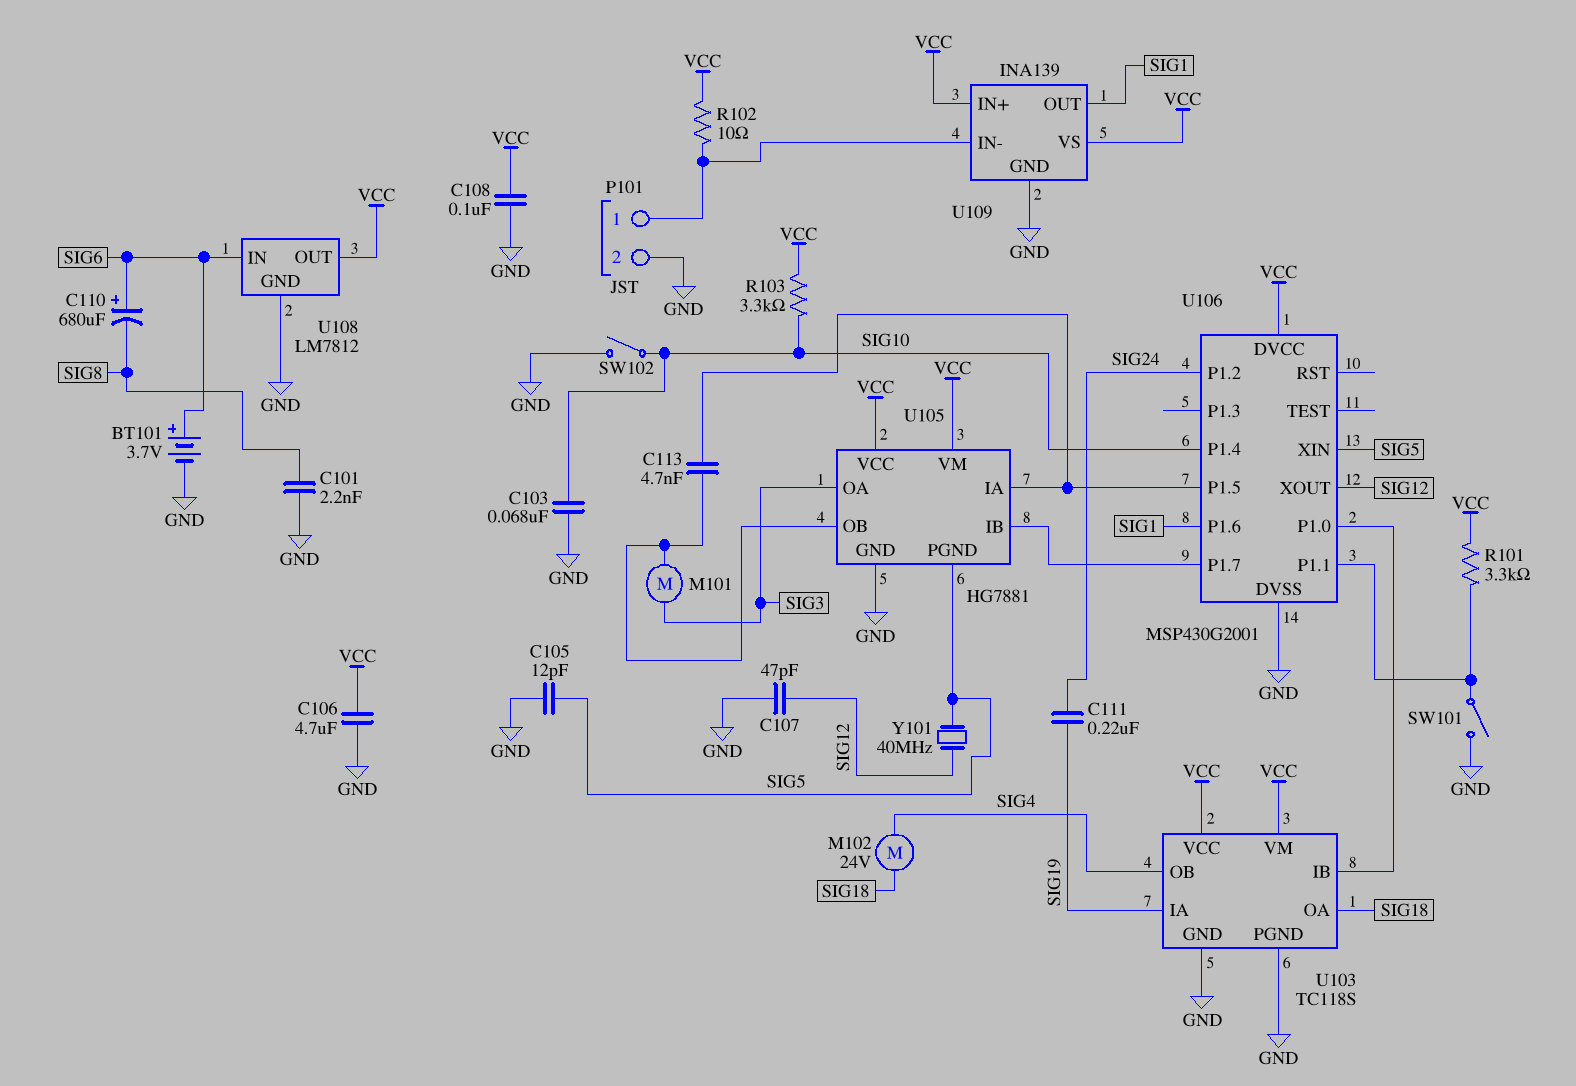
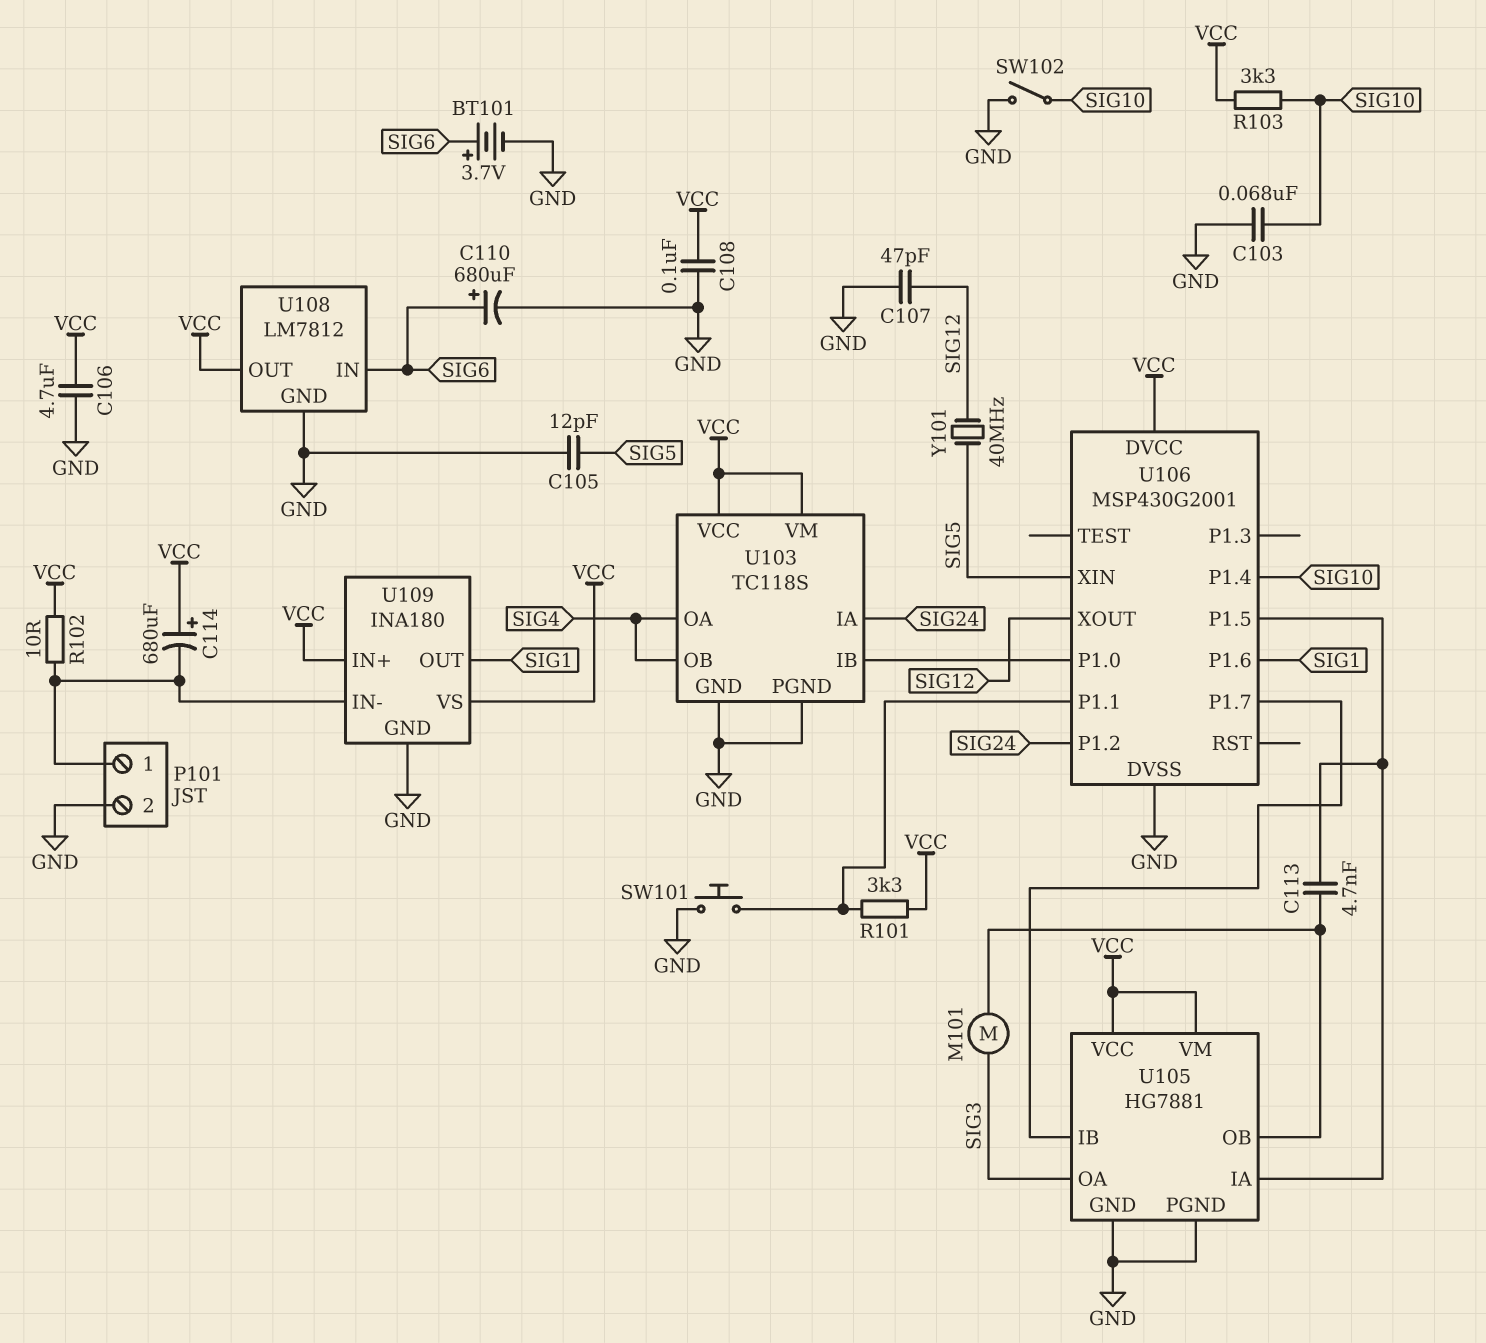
C101: 2.2nF (GND, SIG8) -> none
C110: 680uF (plus SIG6, minus SIG8) -> 680uF (plus SIG6, minus GND)
C111: 220nF (SIG19, SIG24) -> none
C114: none -> 680uF (plus VCC, minus P101/1)
M102: motor 24V (SIG4, SIG18) -> none
SW101: switch (GND, U106/P1.1) -> button (GND, U106/P1.1)
U103 pin IA: SIG19 -> SIG24
U103 pin OA: SIG18 -> SIG4
U105 pin PGND: SIG5 -> GND
U109: INA139 -> INA180

